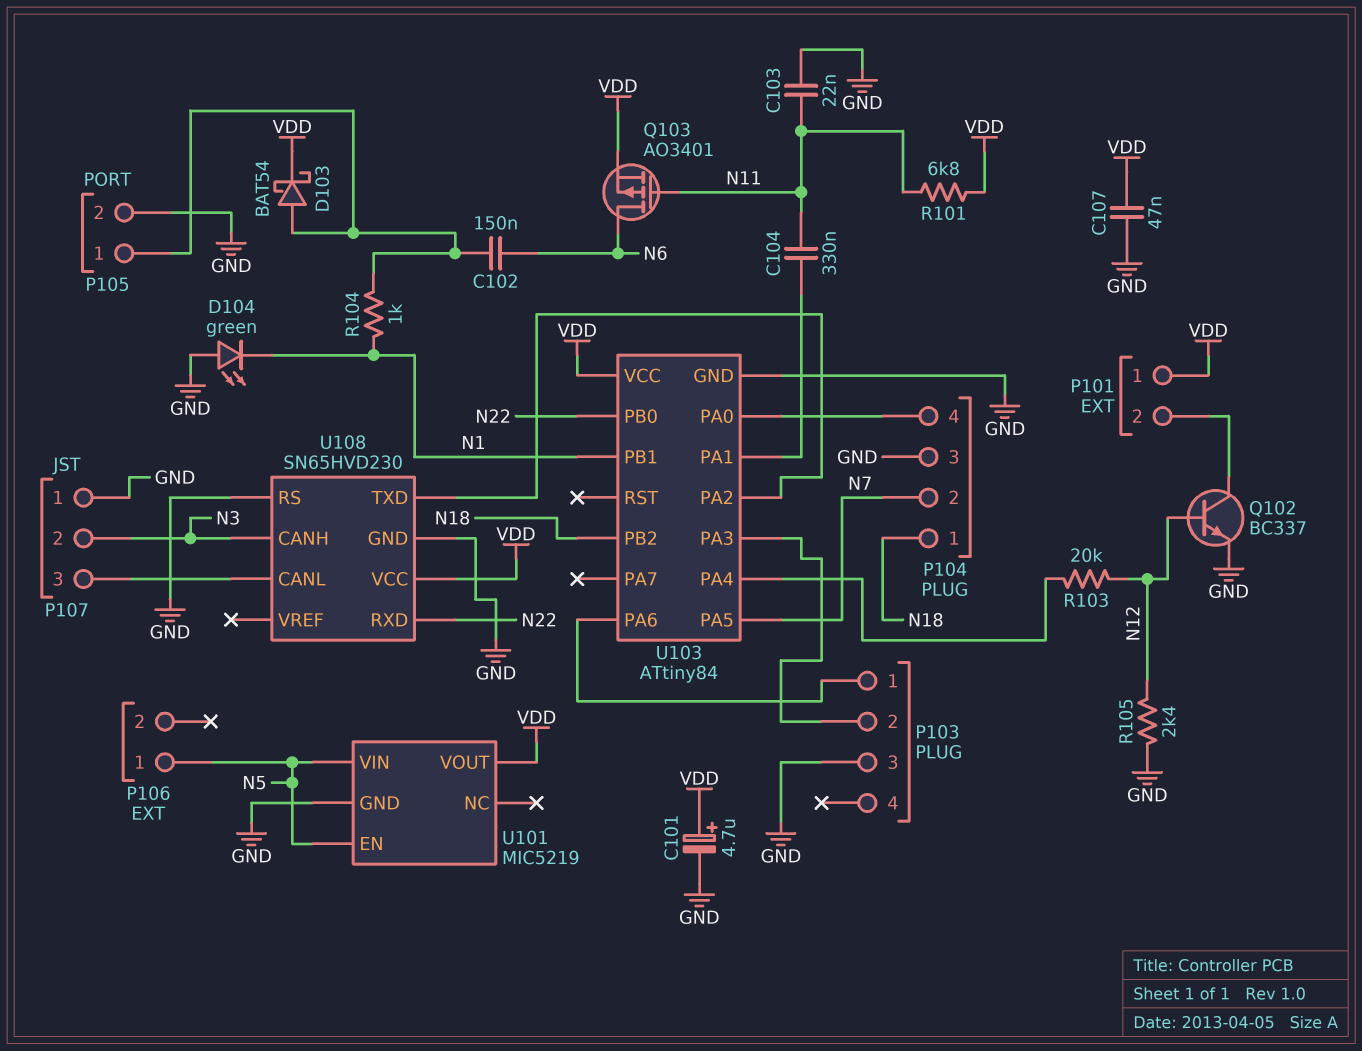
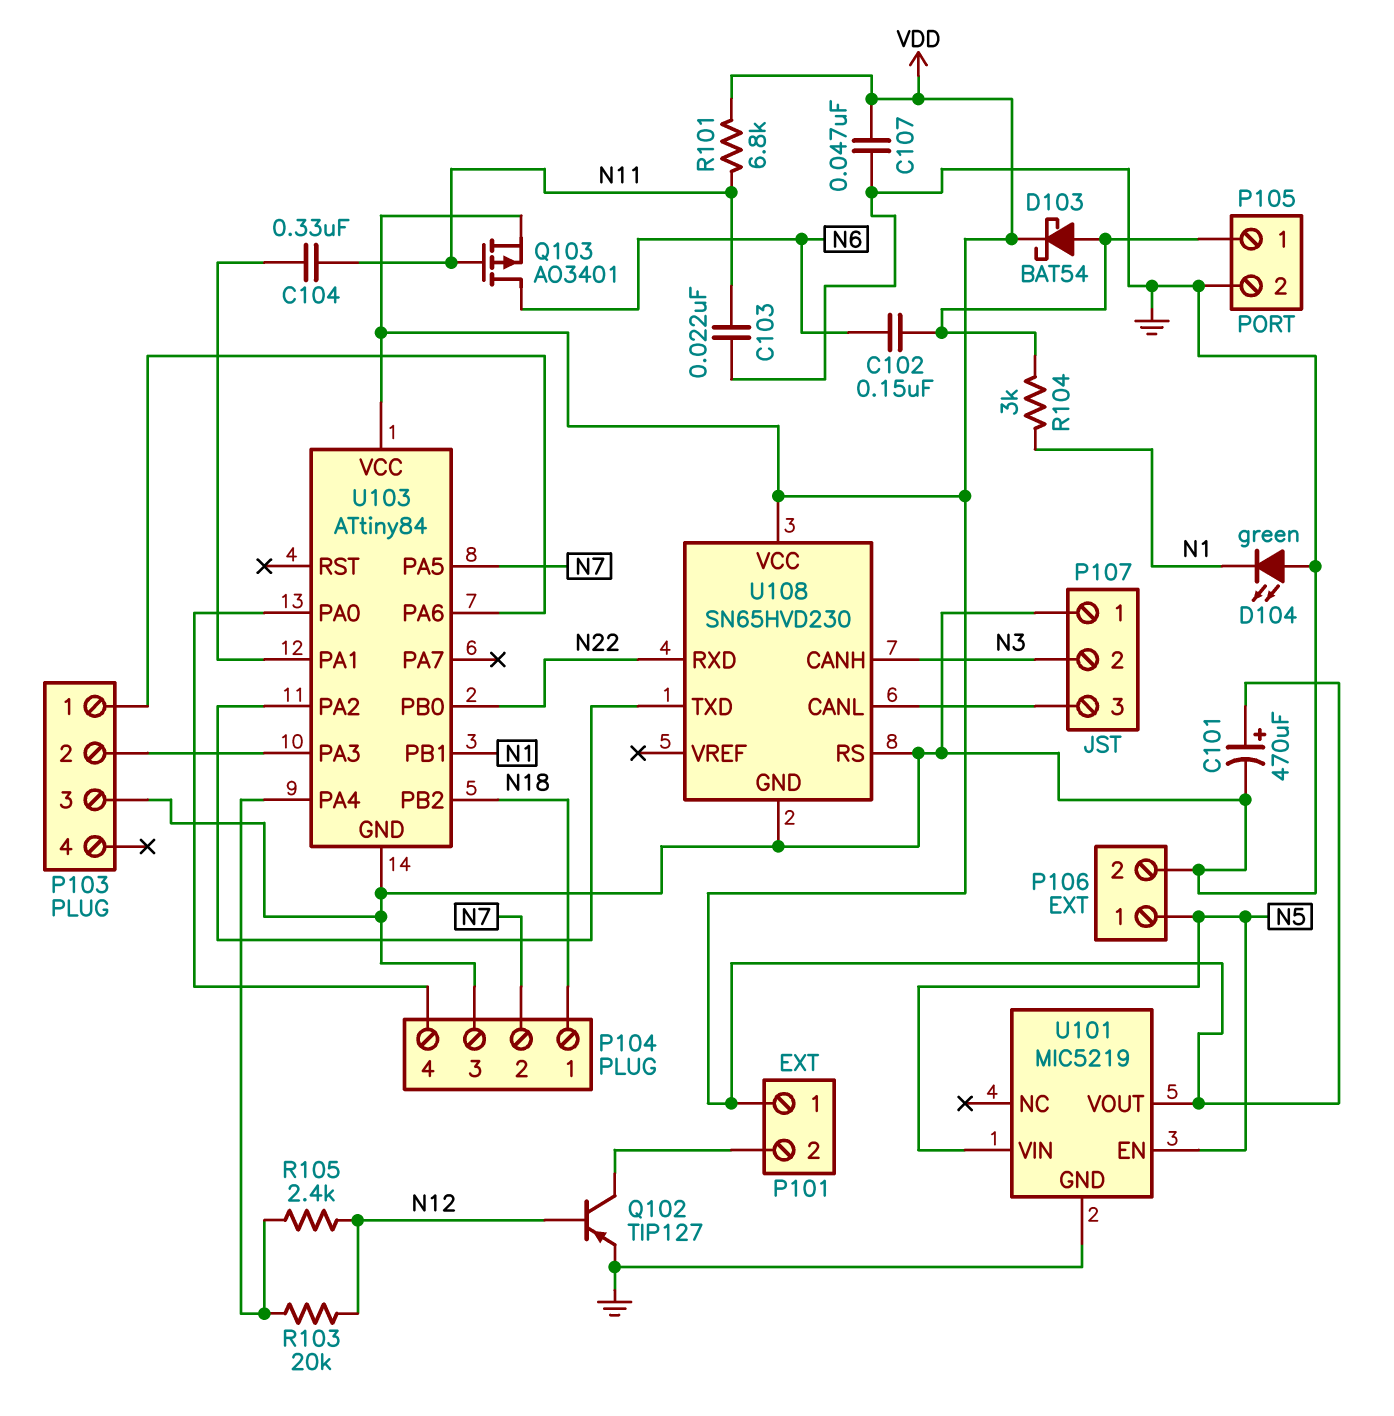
C101: 4.7uF (plus VDD, minus GND) -> 470uF (plus VDD, minus GND)
P106 pin 2: none -> GND
Q102: NPN BC337 (B N12, C P101/2, E GND) -> PNP TIP127 (B N12, C P101/2, E GND)
R104: 1k (N1, P105/1) -> 3k (N1, P105/1)
R105: 2.4k (GND, N12) -> 2.4k (N12, U103/PA4)

